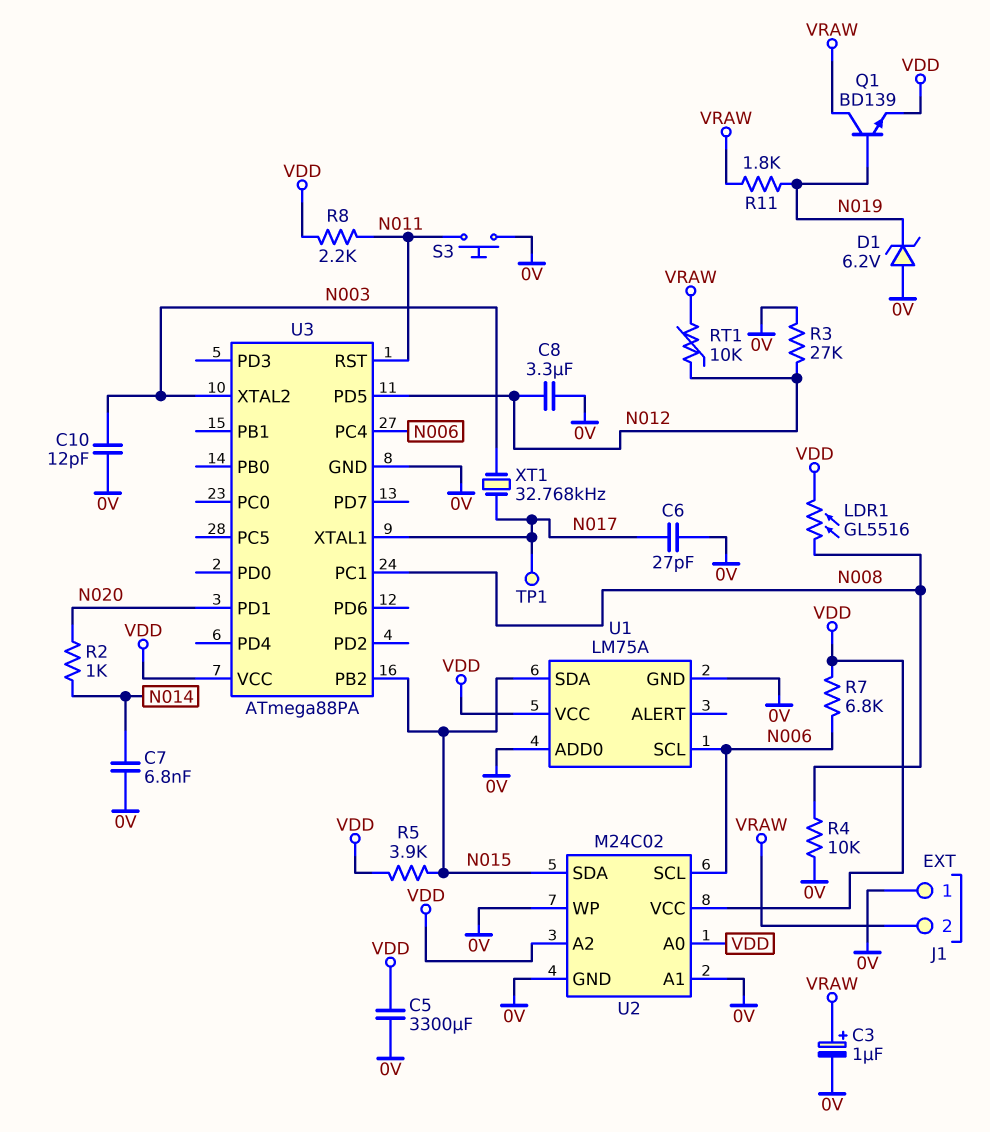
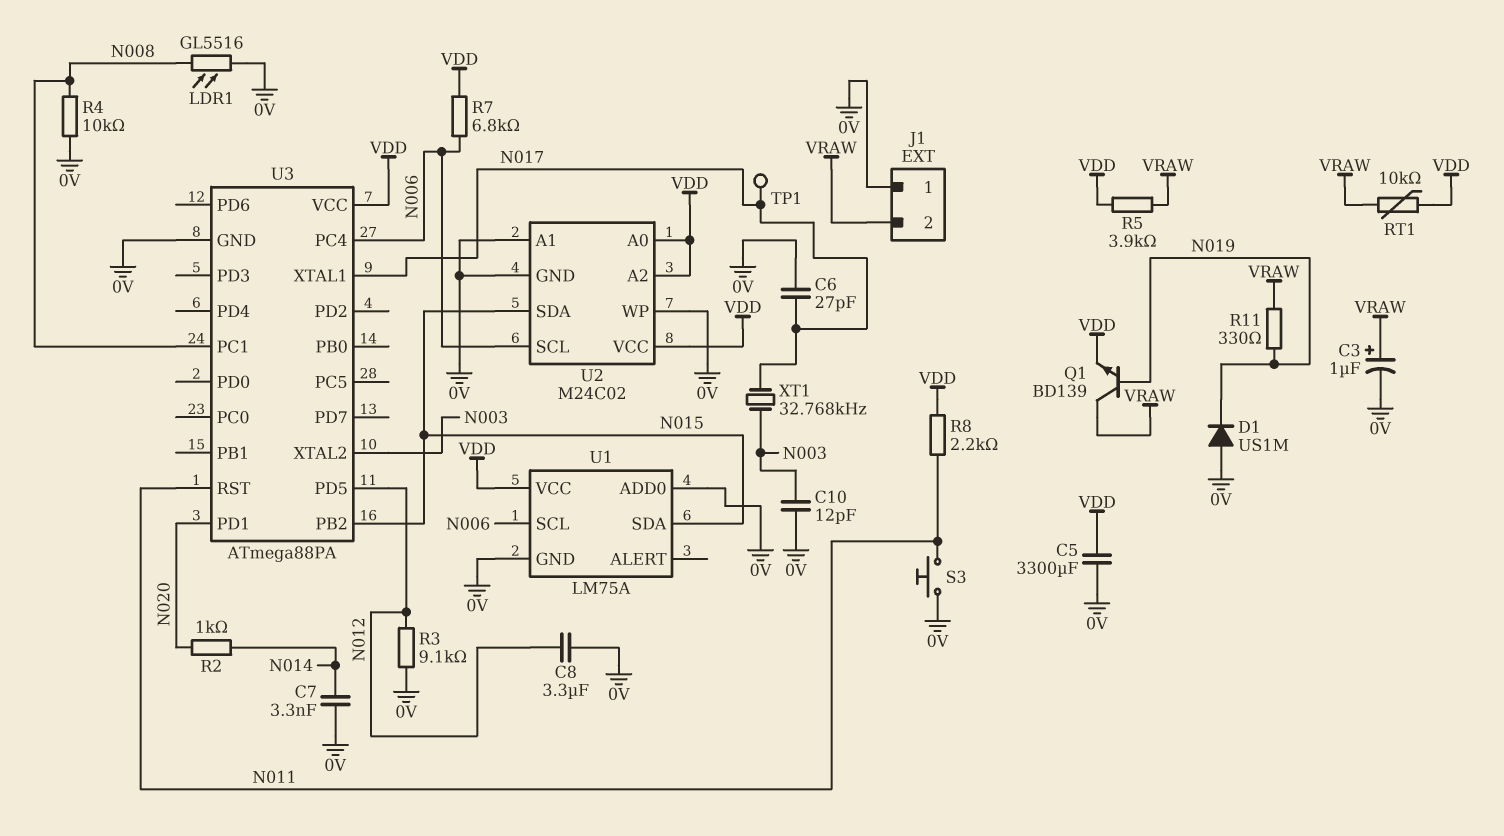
C7: 6.8nF (0V, N014) -> 3.3nF (0V, N014)
D1: zener 6.2V (A 0V, K N019) -> diode US1M (A 0V, K N019)
LDR1: GL5516 (N008, VDD) -> GL5516 (0V, N008)
R3: 27k (0V, N012) -> 9.1k (0V, N012)
R5: 3.9k (N015, VDD) -> 3.9k (VDD, VRAW)
R11: 1.8k (N019, VRAW) -> 330 (N019, VRAW)
RT1: 10k (N012, VRAW) -> 10k (VDD, VRAW)

